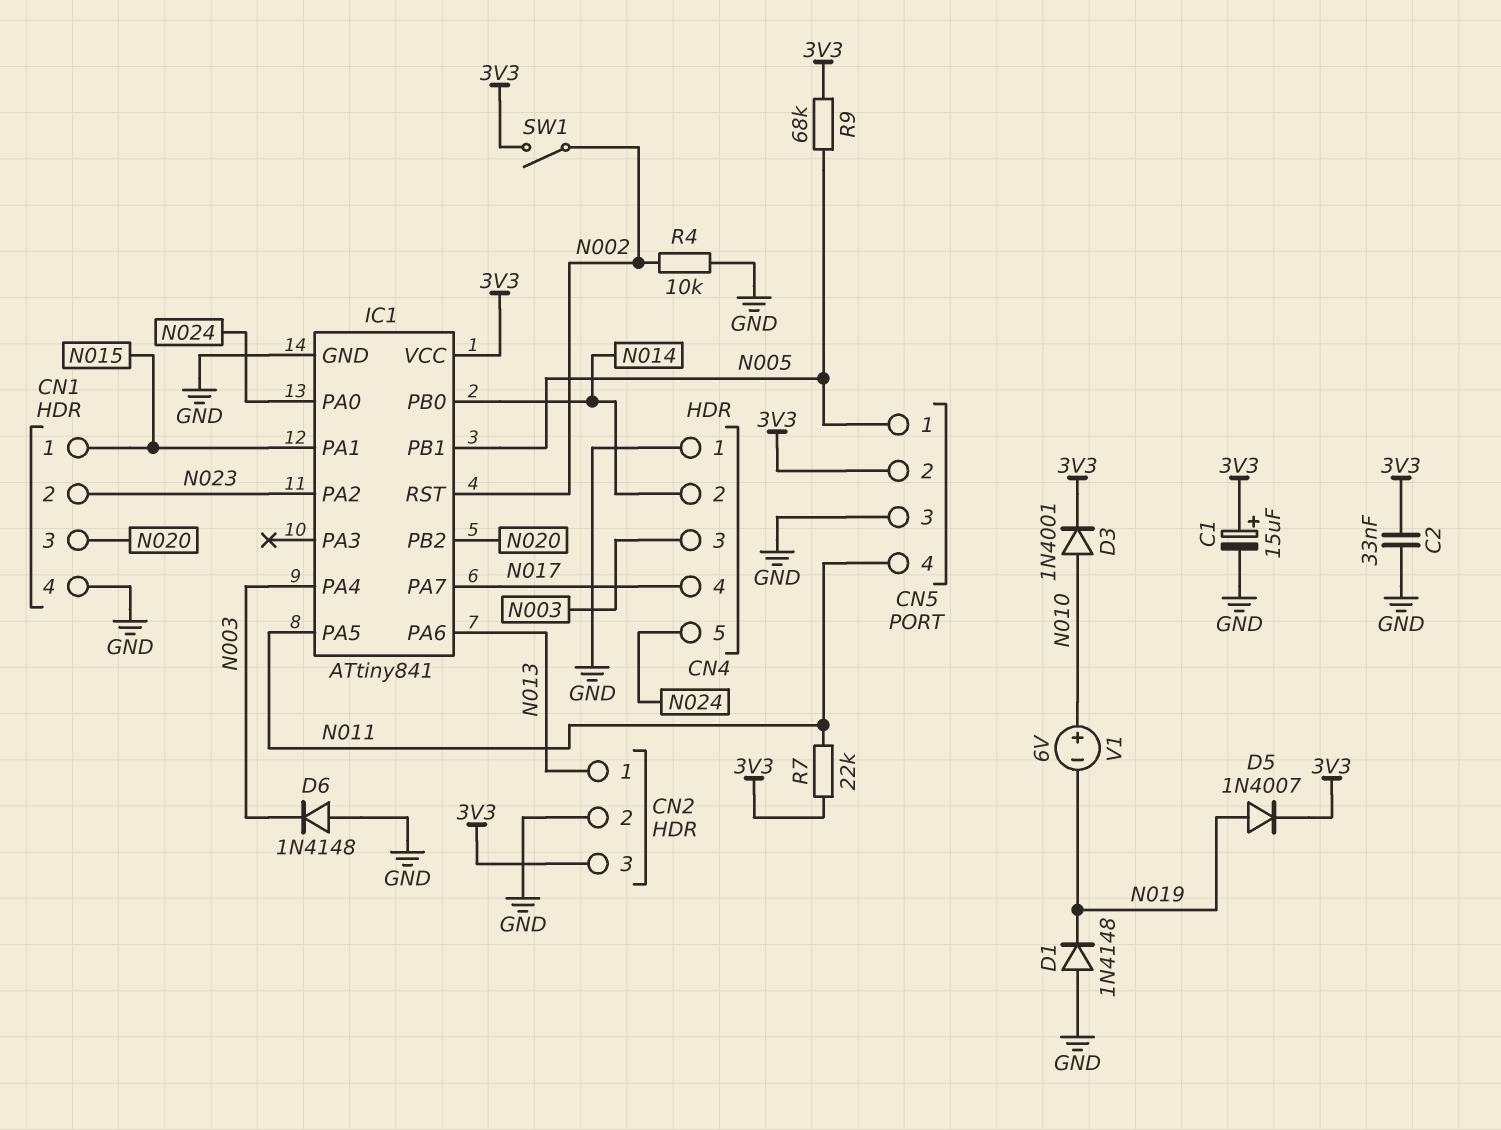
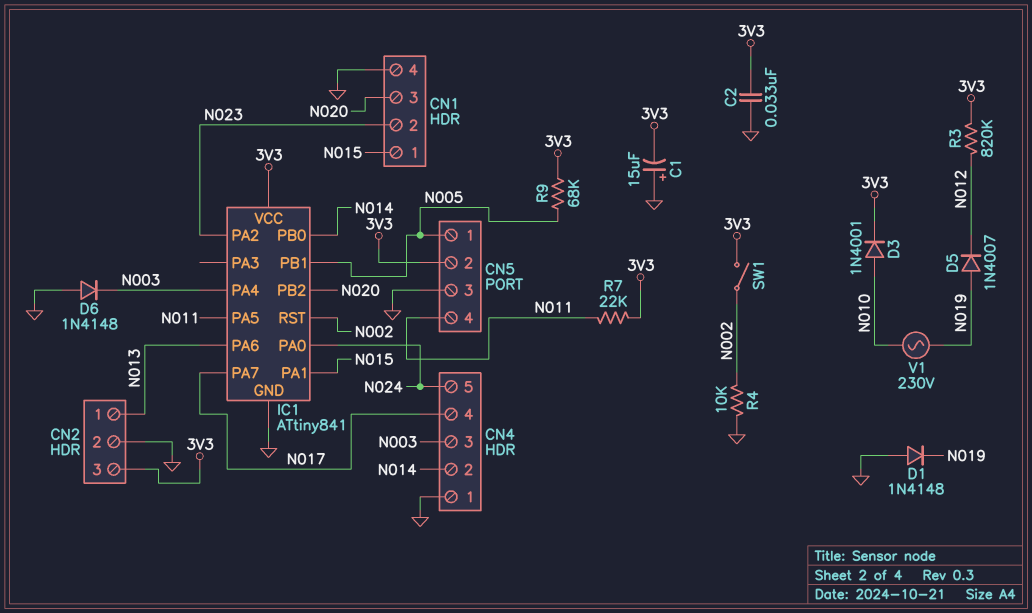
C1: 15uF (plus 3V3, minus GND) -> 15uF (plus GND, minus 3V3)
D5: diode 1N4007 (A N019, K 3V3) -> diode 1N4007 (A N019, K N012)
R3: none -> 820k (3V3, N012)
V1: 6V (plus N010, minus N019) -> AC 230V (N010, N019)

